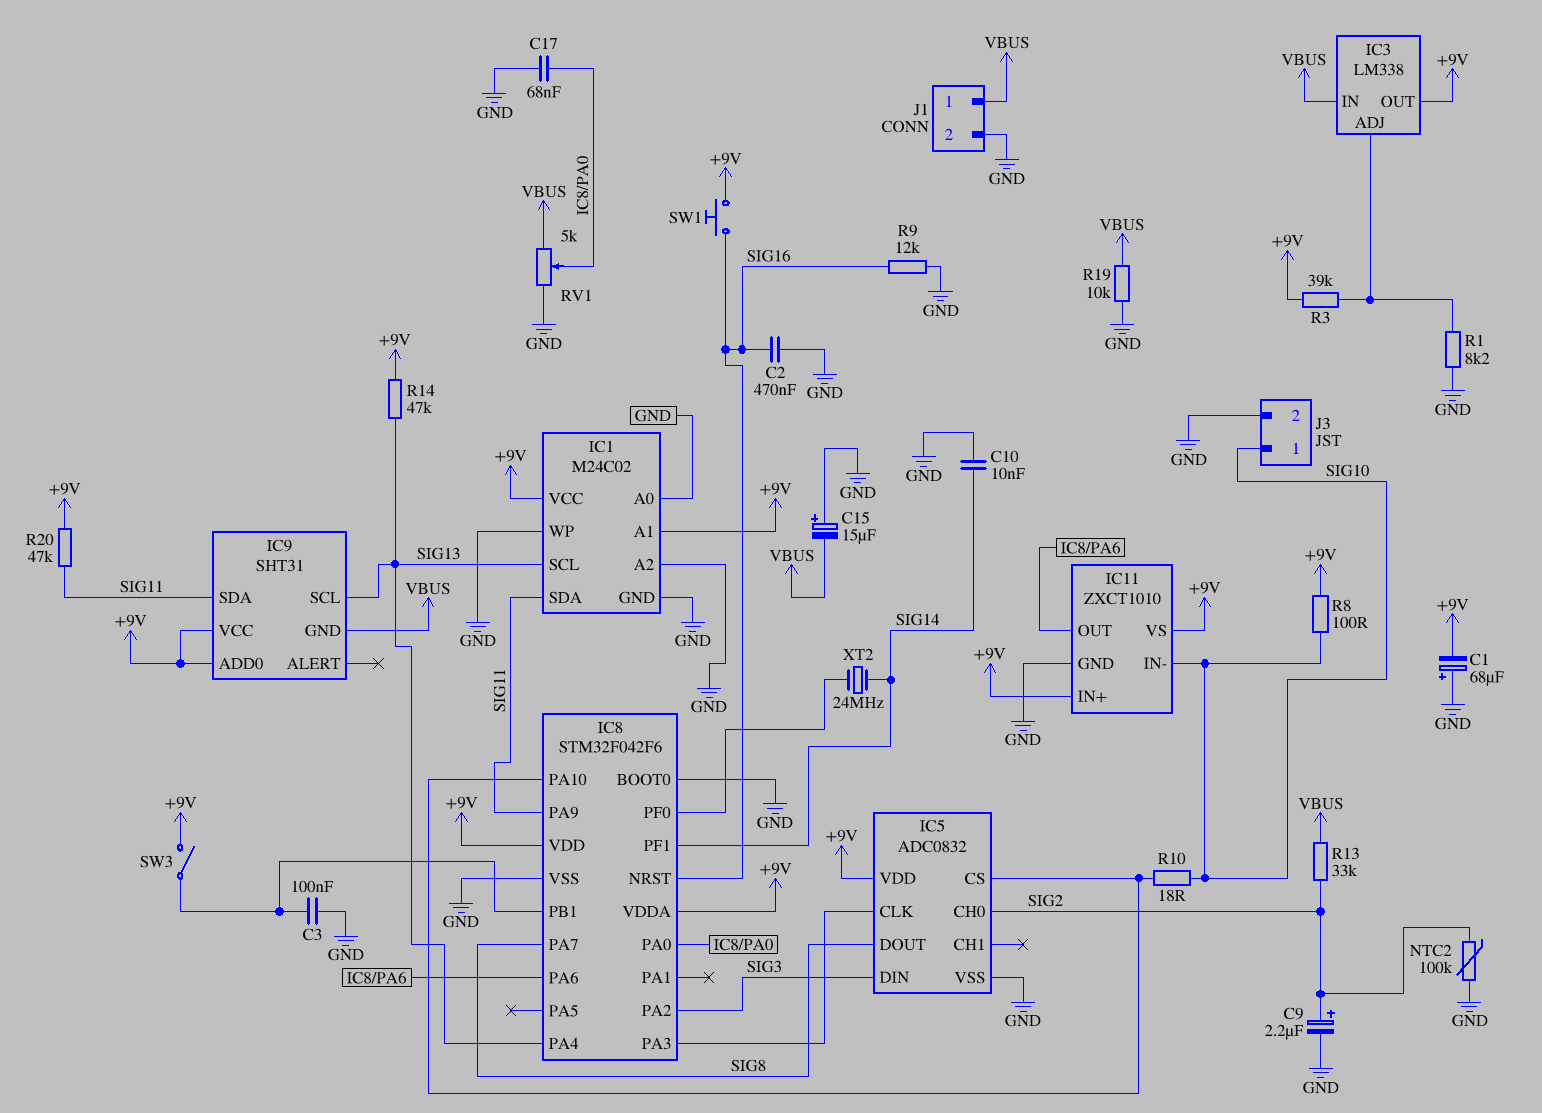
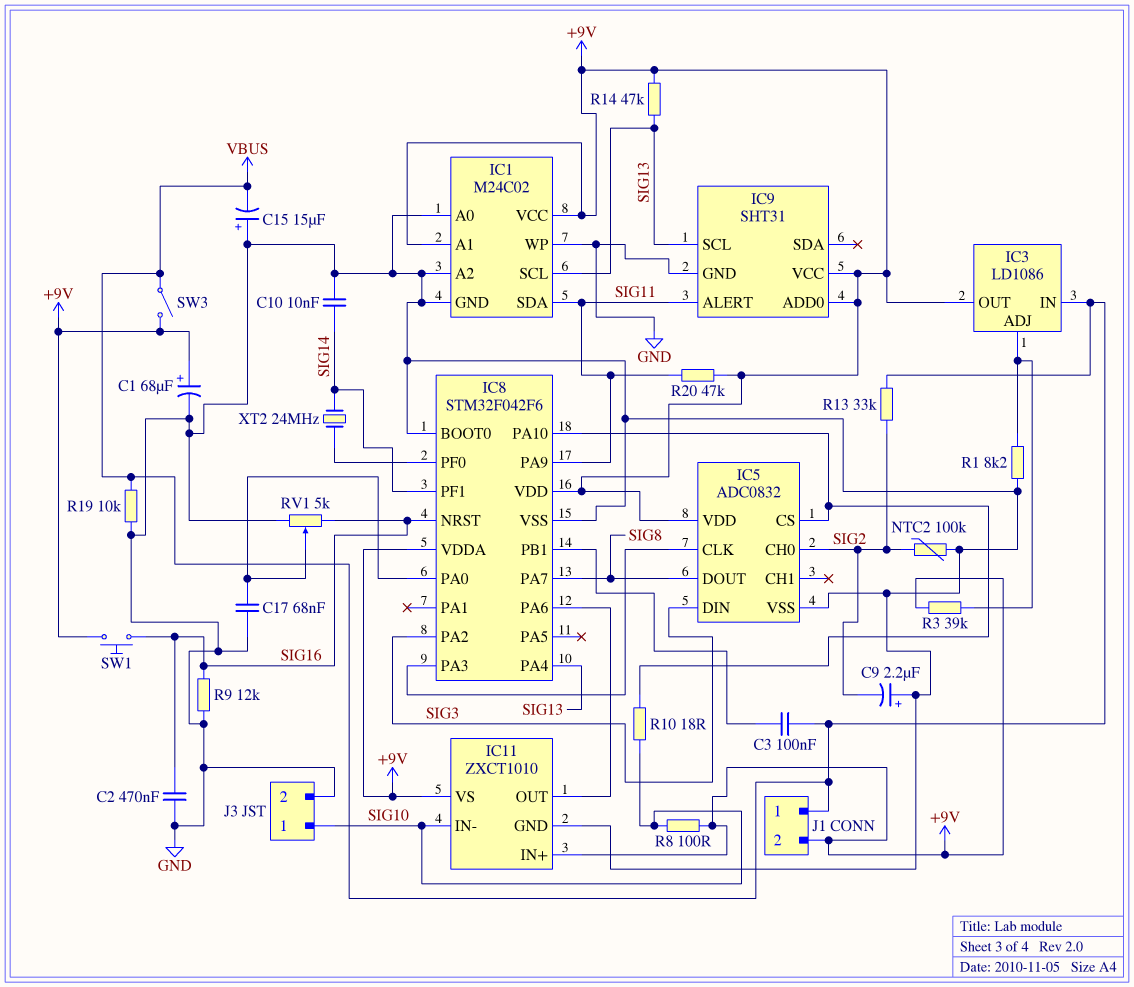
C1: 68uF (plus GND, minus +9V) -> 68uF (plus +9V, minus GND)
C3: 100nF (GND, IC8/PB1) -> 100nF (IC8/PB1, VBUS)
C9: 2.2uF (plus SIG2, minus GND) -> 2.2uF (plus GND, minus SIG2)
IC3: LM338 -> LD1086
IC9 pin ALERT: none -> SIG11
IC9 pin GND: VBUS -> GND
IC9 pin SDA: SIG11 -> none
J1 pin 2: GND -> +9V
RV1: 5k (GND, VBUS, wiper IC8/PA0) -> 5k (GND, SIG16, wiper IC8/PA0)
SW3: switch (+9V, IC8/PB1) -> switch (+9V, VBUS)

